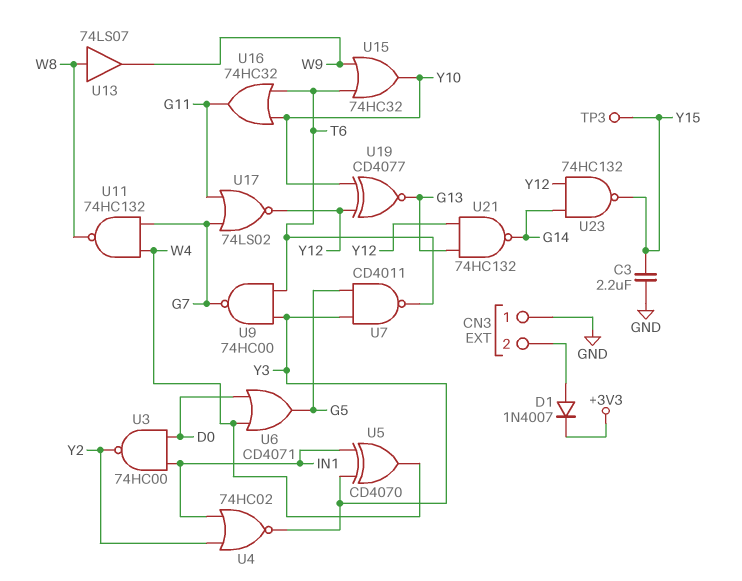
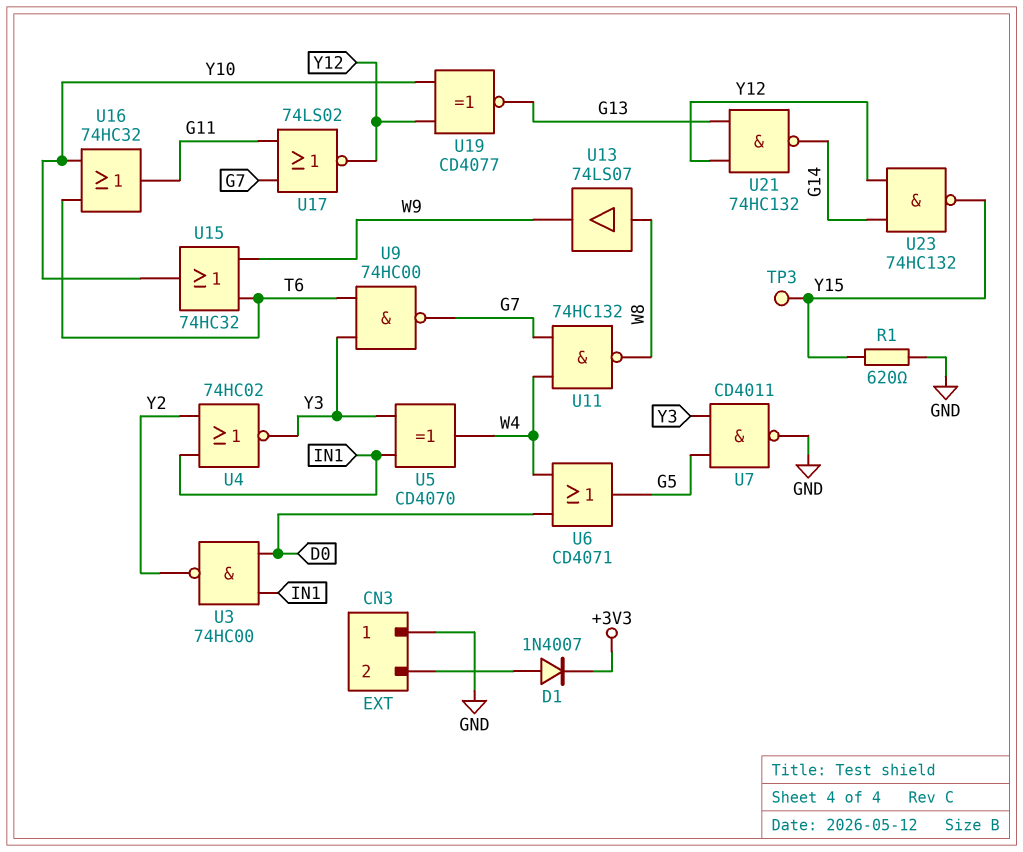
C3: 2.2uF (GND, Y15) -> none
R1: none -> 620 (GND, Y15)
U7: NAND CD4011 (in G5, in Y3, out T6) -> NAND CD4011 (in G5, in Y3, out GND)

